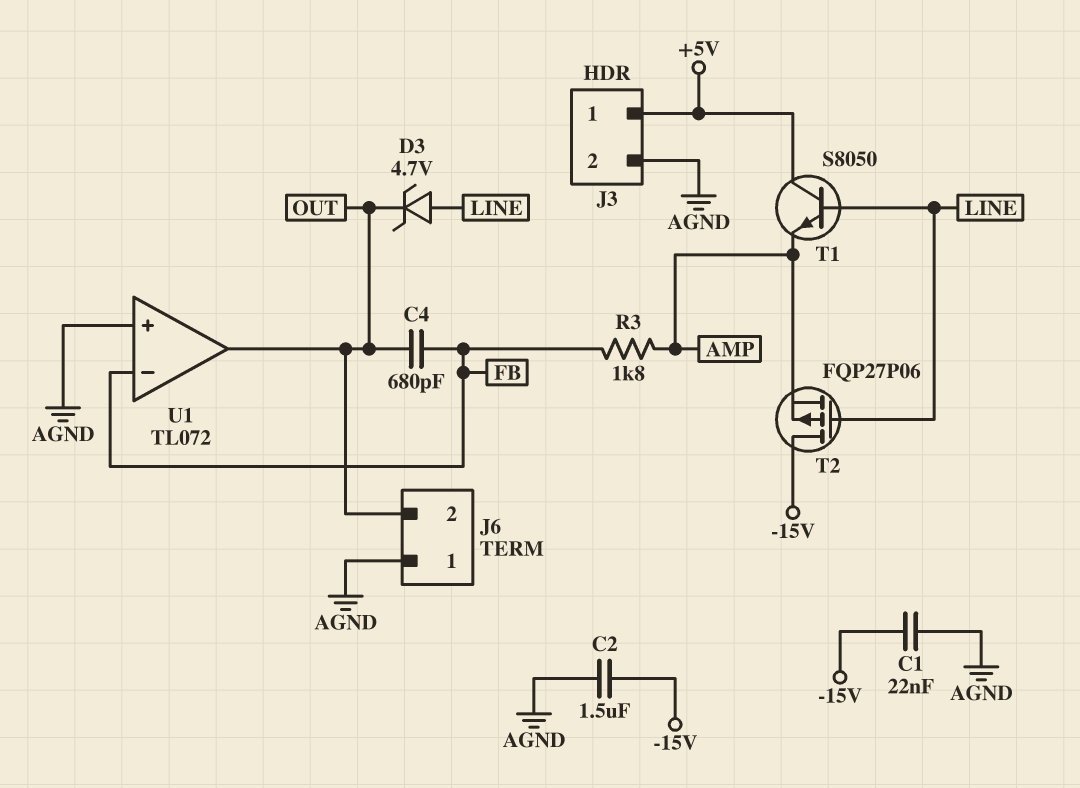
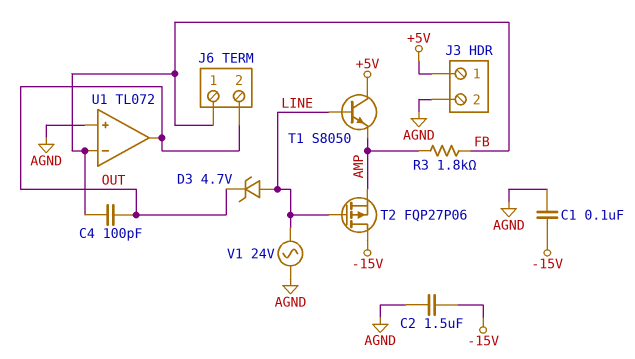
C1: 22nF (-15V, AGND) -> 100nF (-15V, AGND)
C4: 680pF (FB, OUT) -> 100pF (FB, OUT)
J6 pin 1: AGND -> FB
V1: none -> AC 24V (AGND, LINE)

